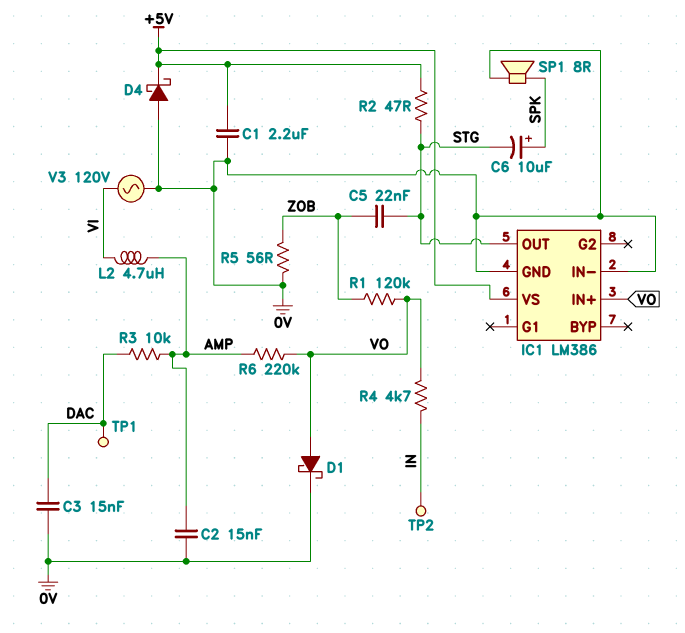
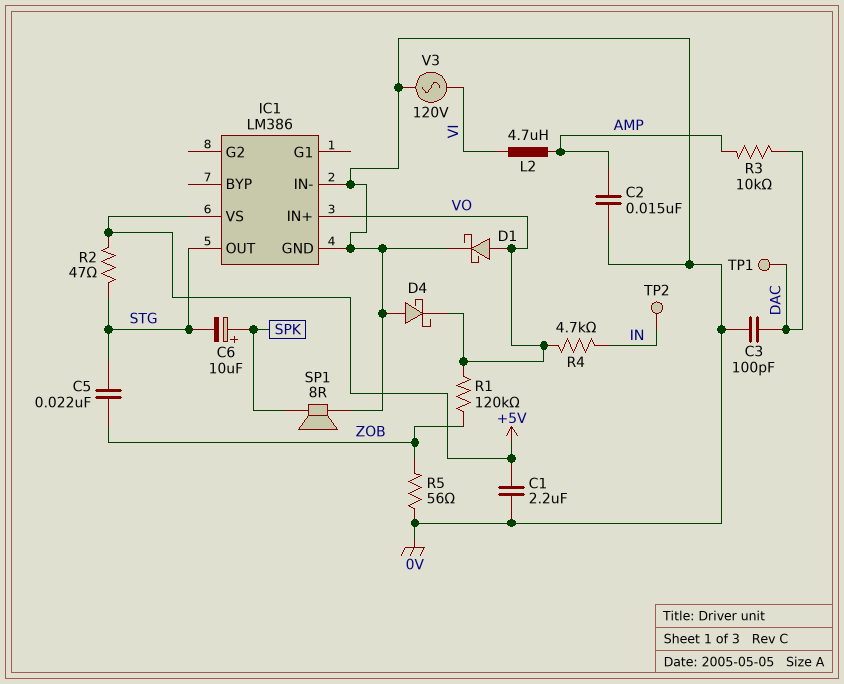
C3: 15nF (0V, DAC) -> 100pF (0V, DAC)
D4: schottky (A 0V, K +5V) -> schottky (A 0V, K VO)
R6: 220k (AMP, VO) -> none

